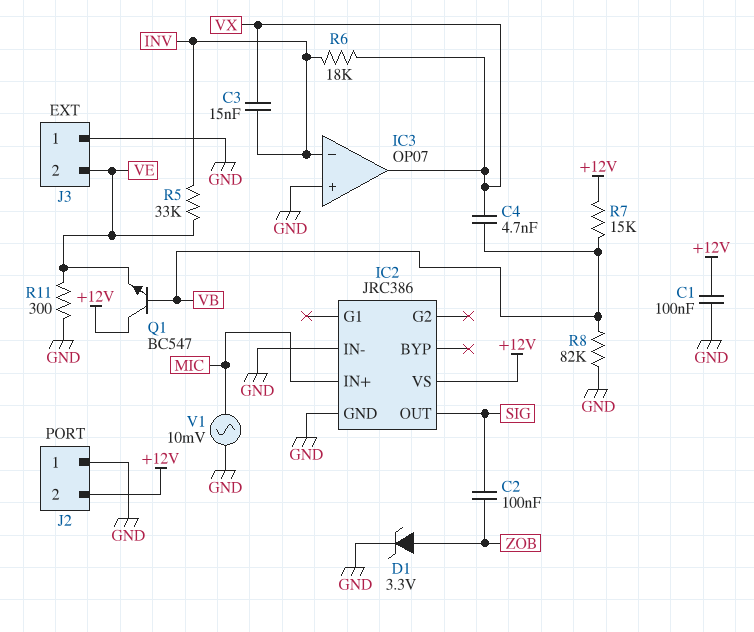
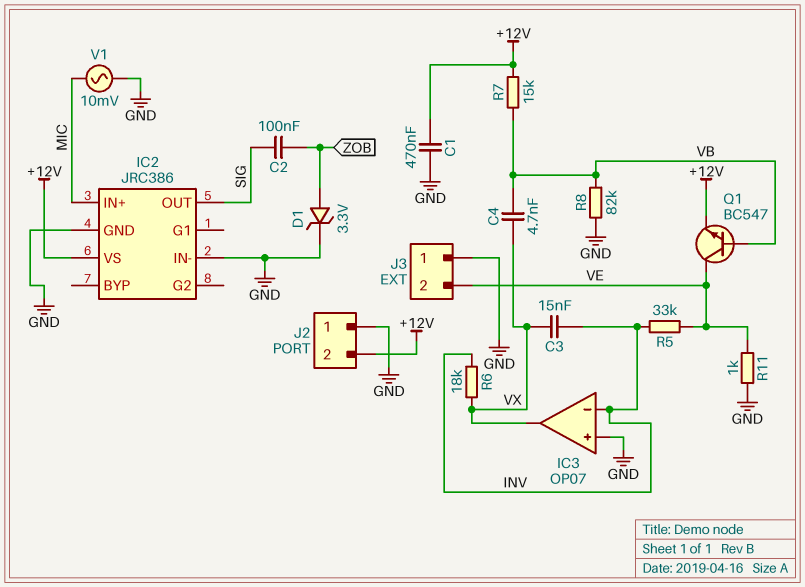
C1: 100nF (+12V, GND) -> 470nF (+12V, GND)
Q1: NPN BC547 (B VB, C +12V, E VE) -> NPN BC547 (B VB, C VE, E +12V)
R11: 300 (GND, VE) -> 1k (GND, VE)

